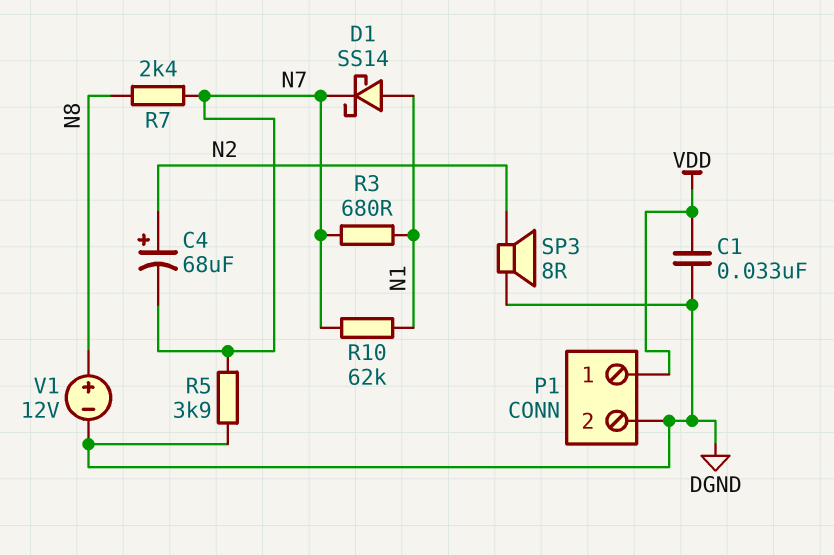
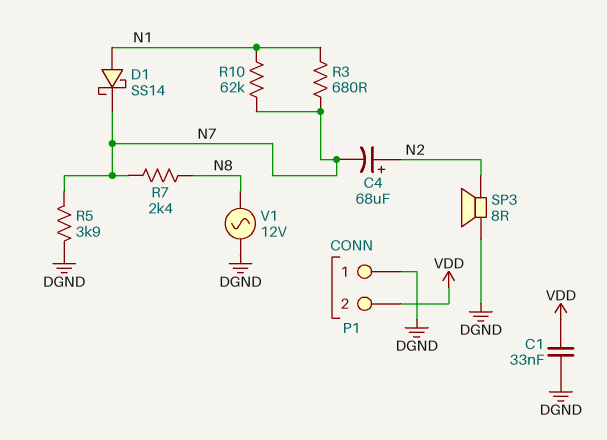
P1 pin 1: VDD -> DGND
P1 pin 2: DGND -> VDD
V1: 12V (plus N8, minus DGND) -> AC 12V (DGND, N8)

